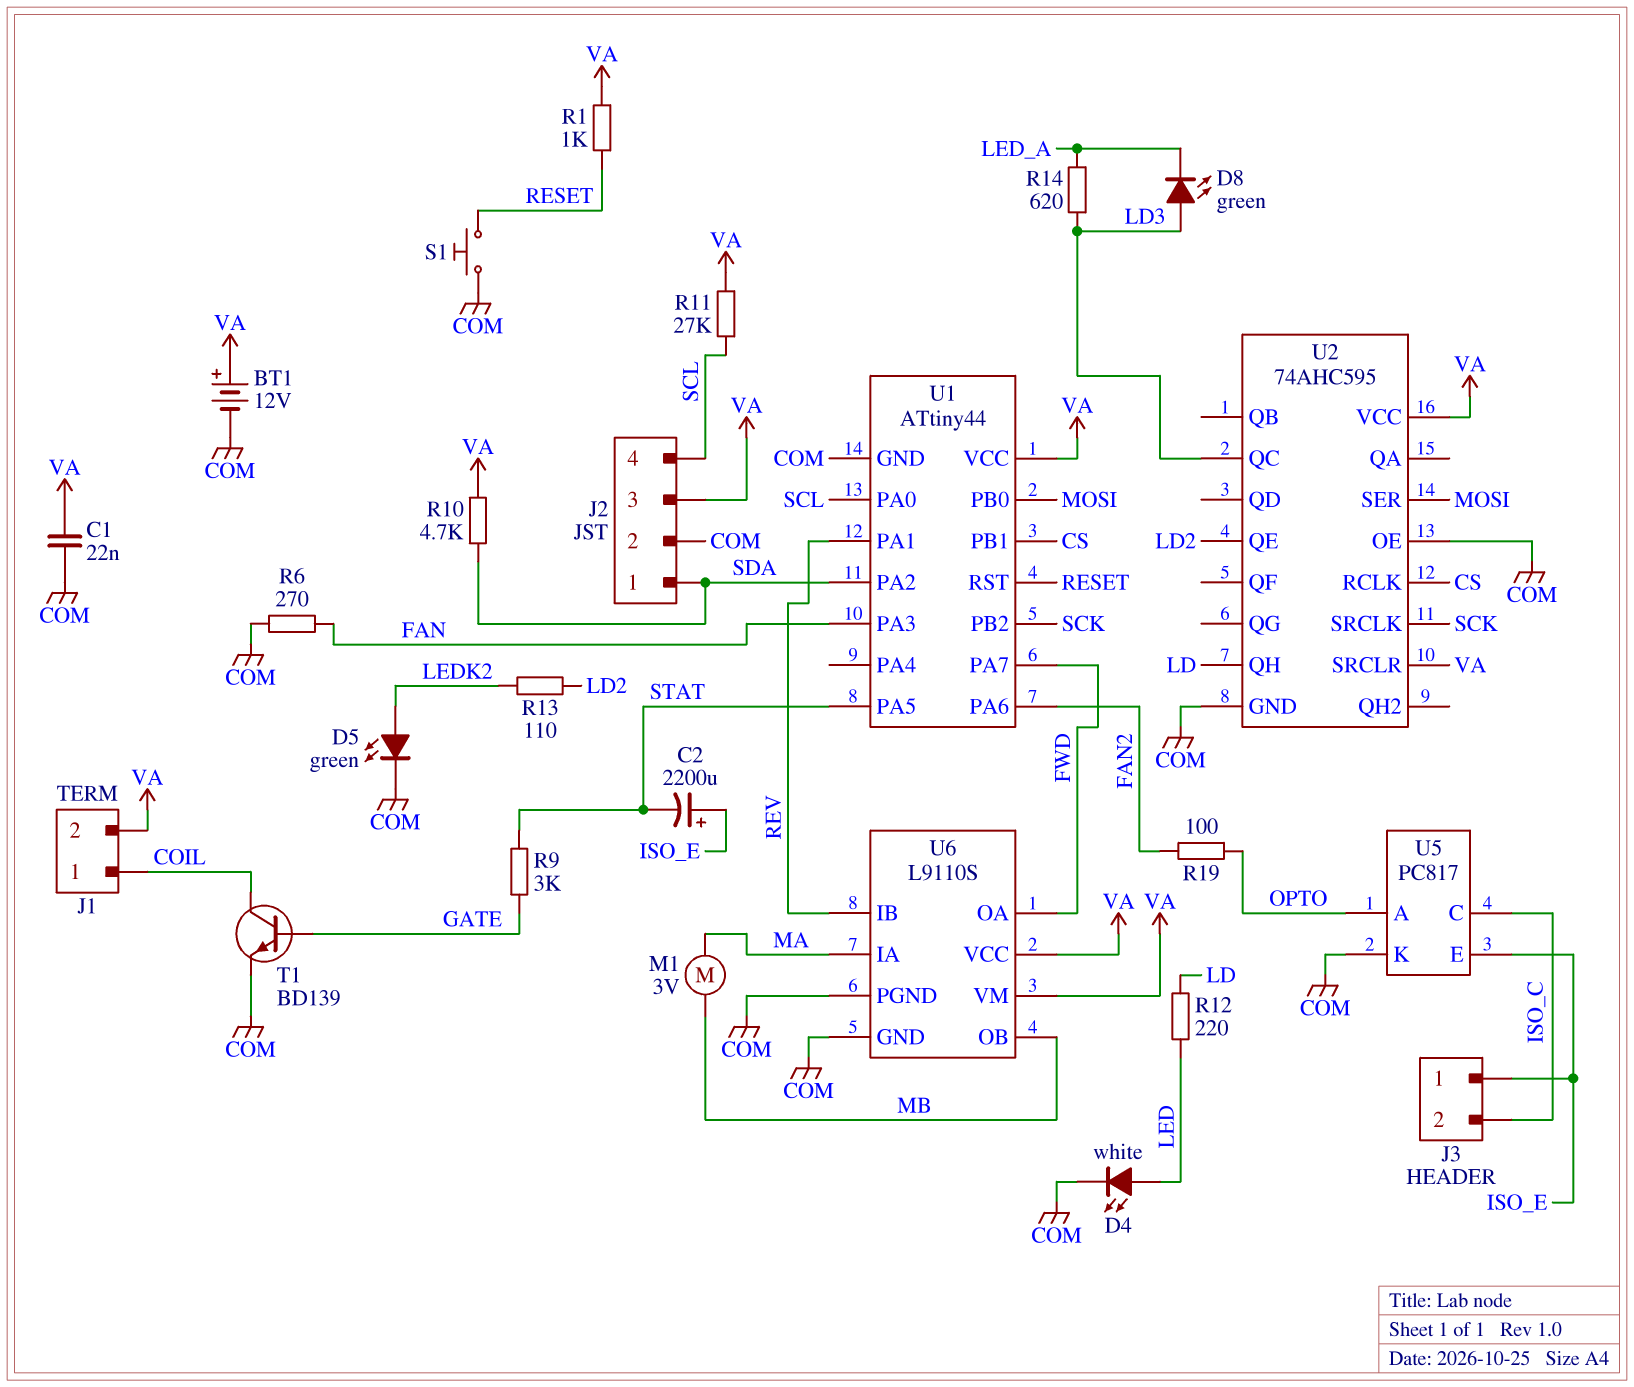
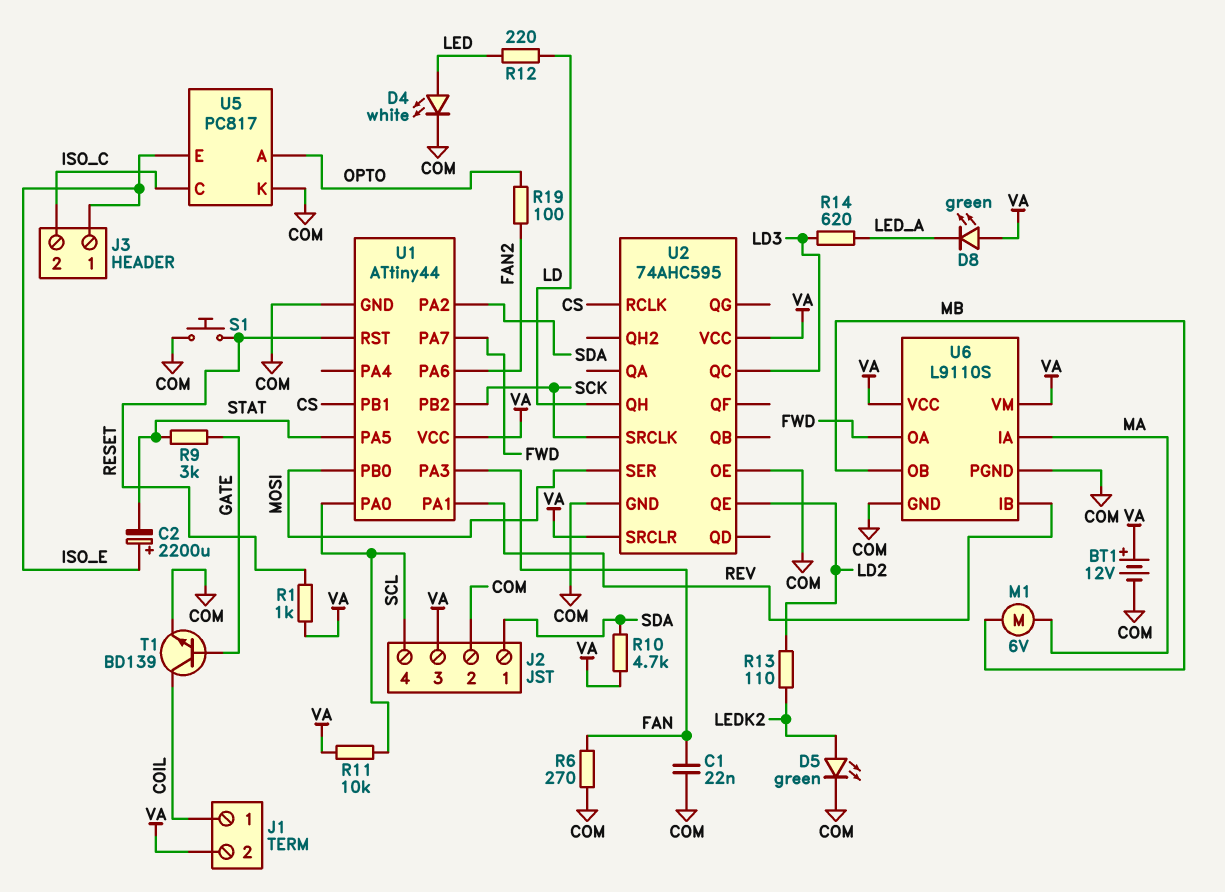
C1: 22nF (COM, VA) -> 22nF (COM, FAN)
D8: LED green (A LD3, K LED_A) -> LED green (A VA, K LED_A)
M1: motor 3V (MA, MB) -> motor 6V (MA, MB)
R11: 27k (SCL, VA) -> 10k (SCL, VA)

